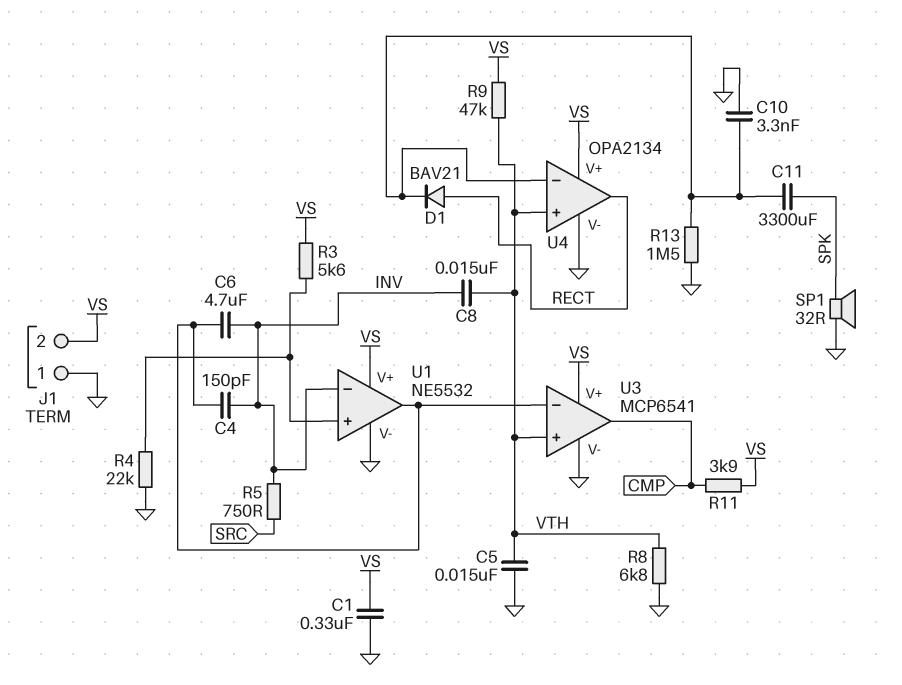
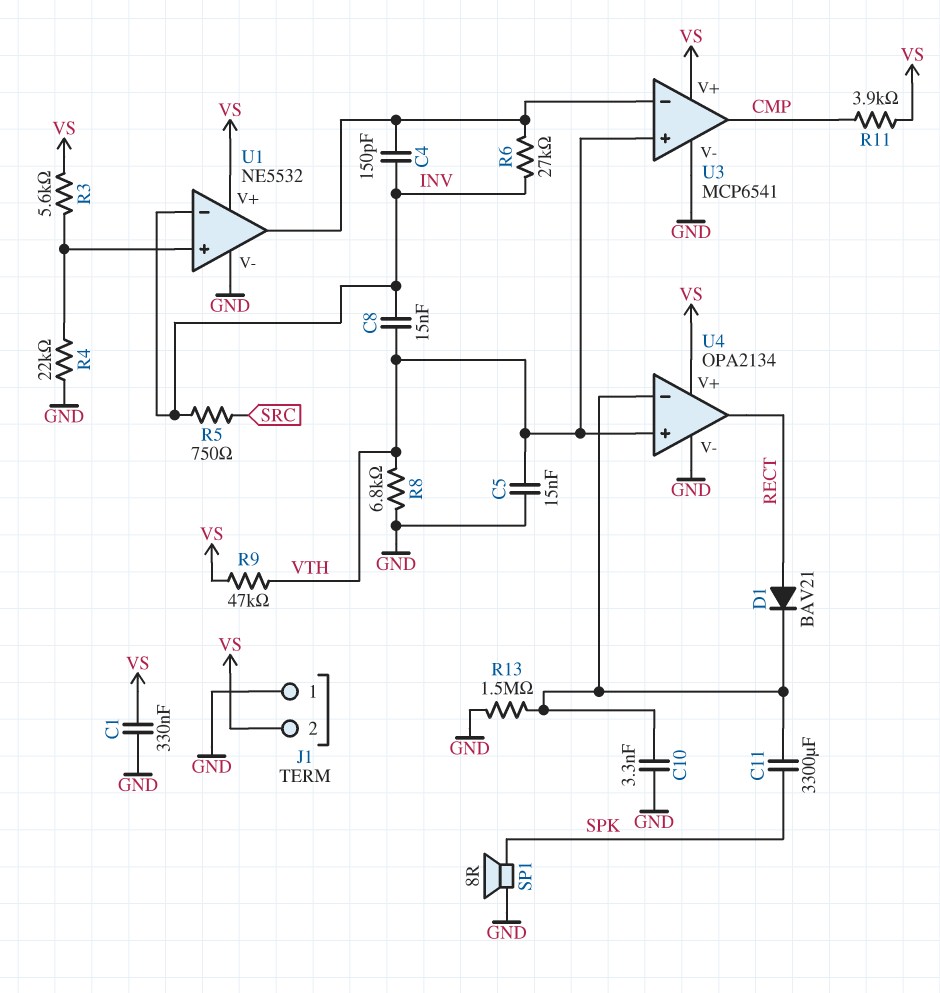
C6: 4.7uF (INV, U1/out) -> none
R6: none -> 27k (INV, U1/out)
SP1: speaker 32R (GND, SPK) -> speaker 8R (GND, SPK)

